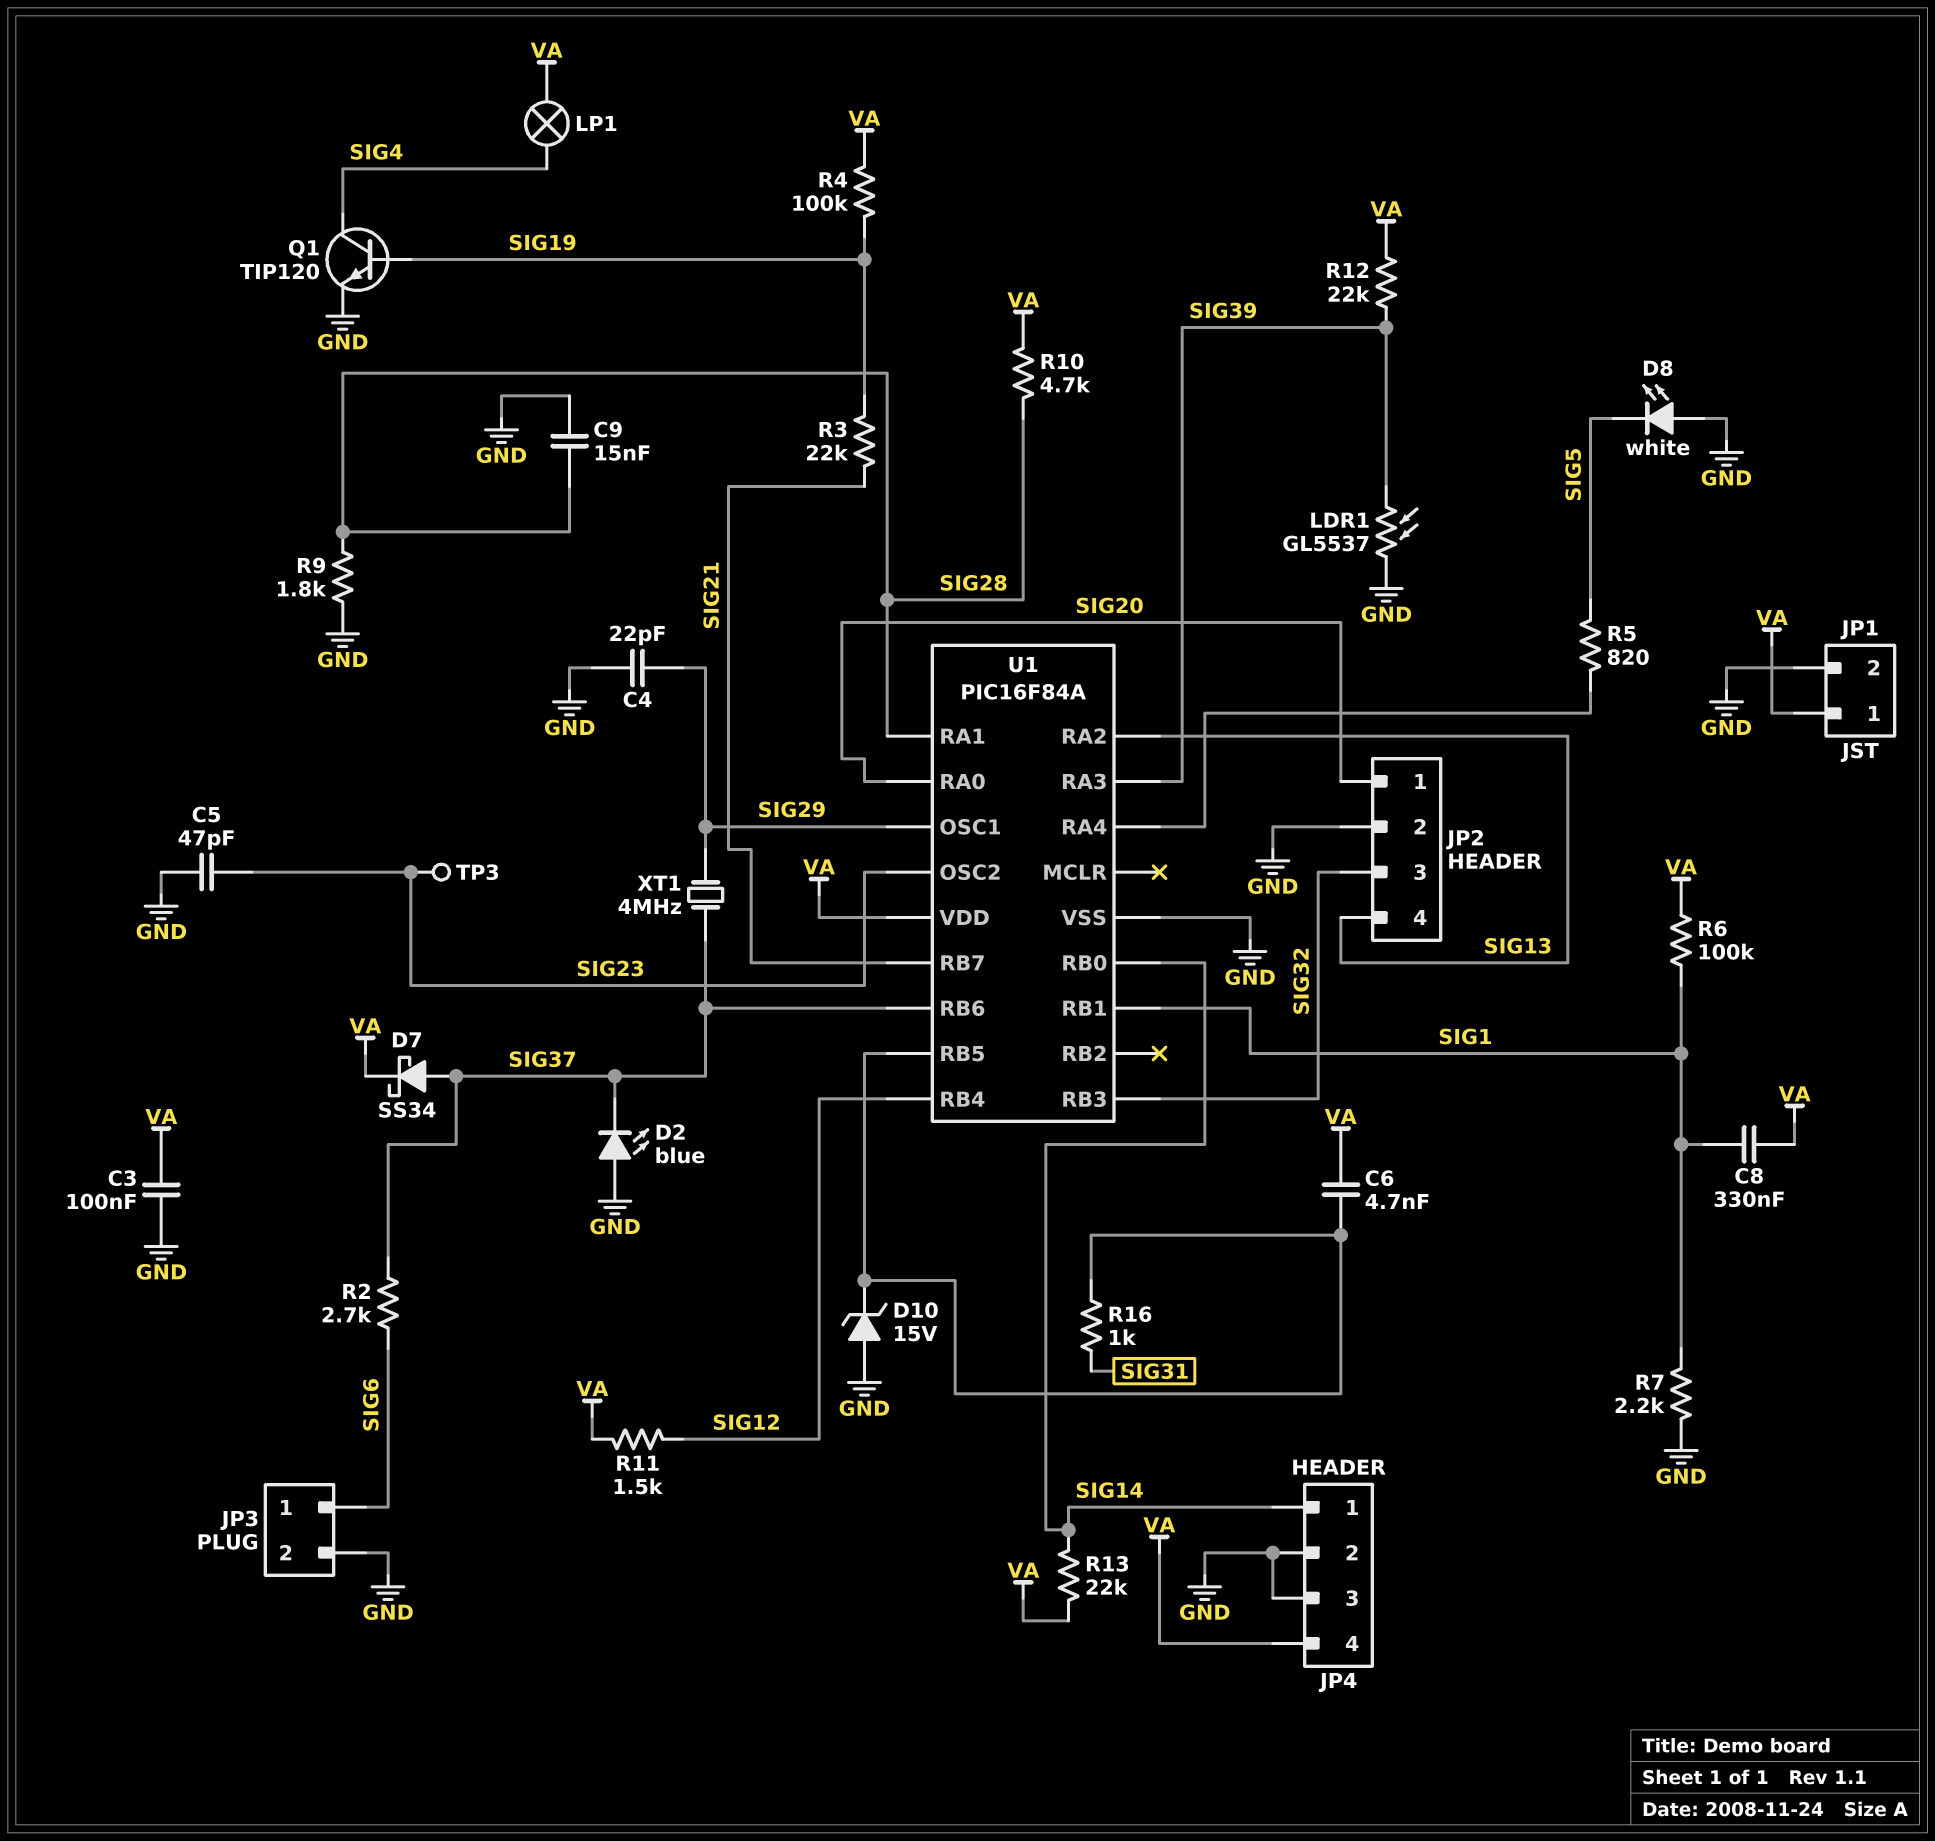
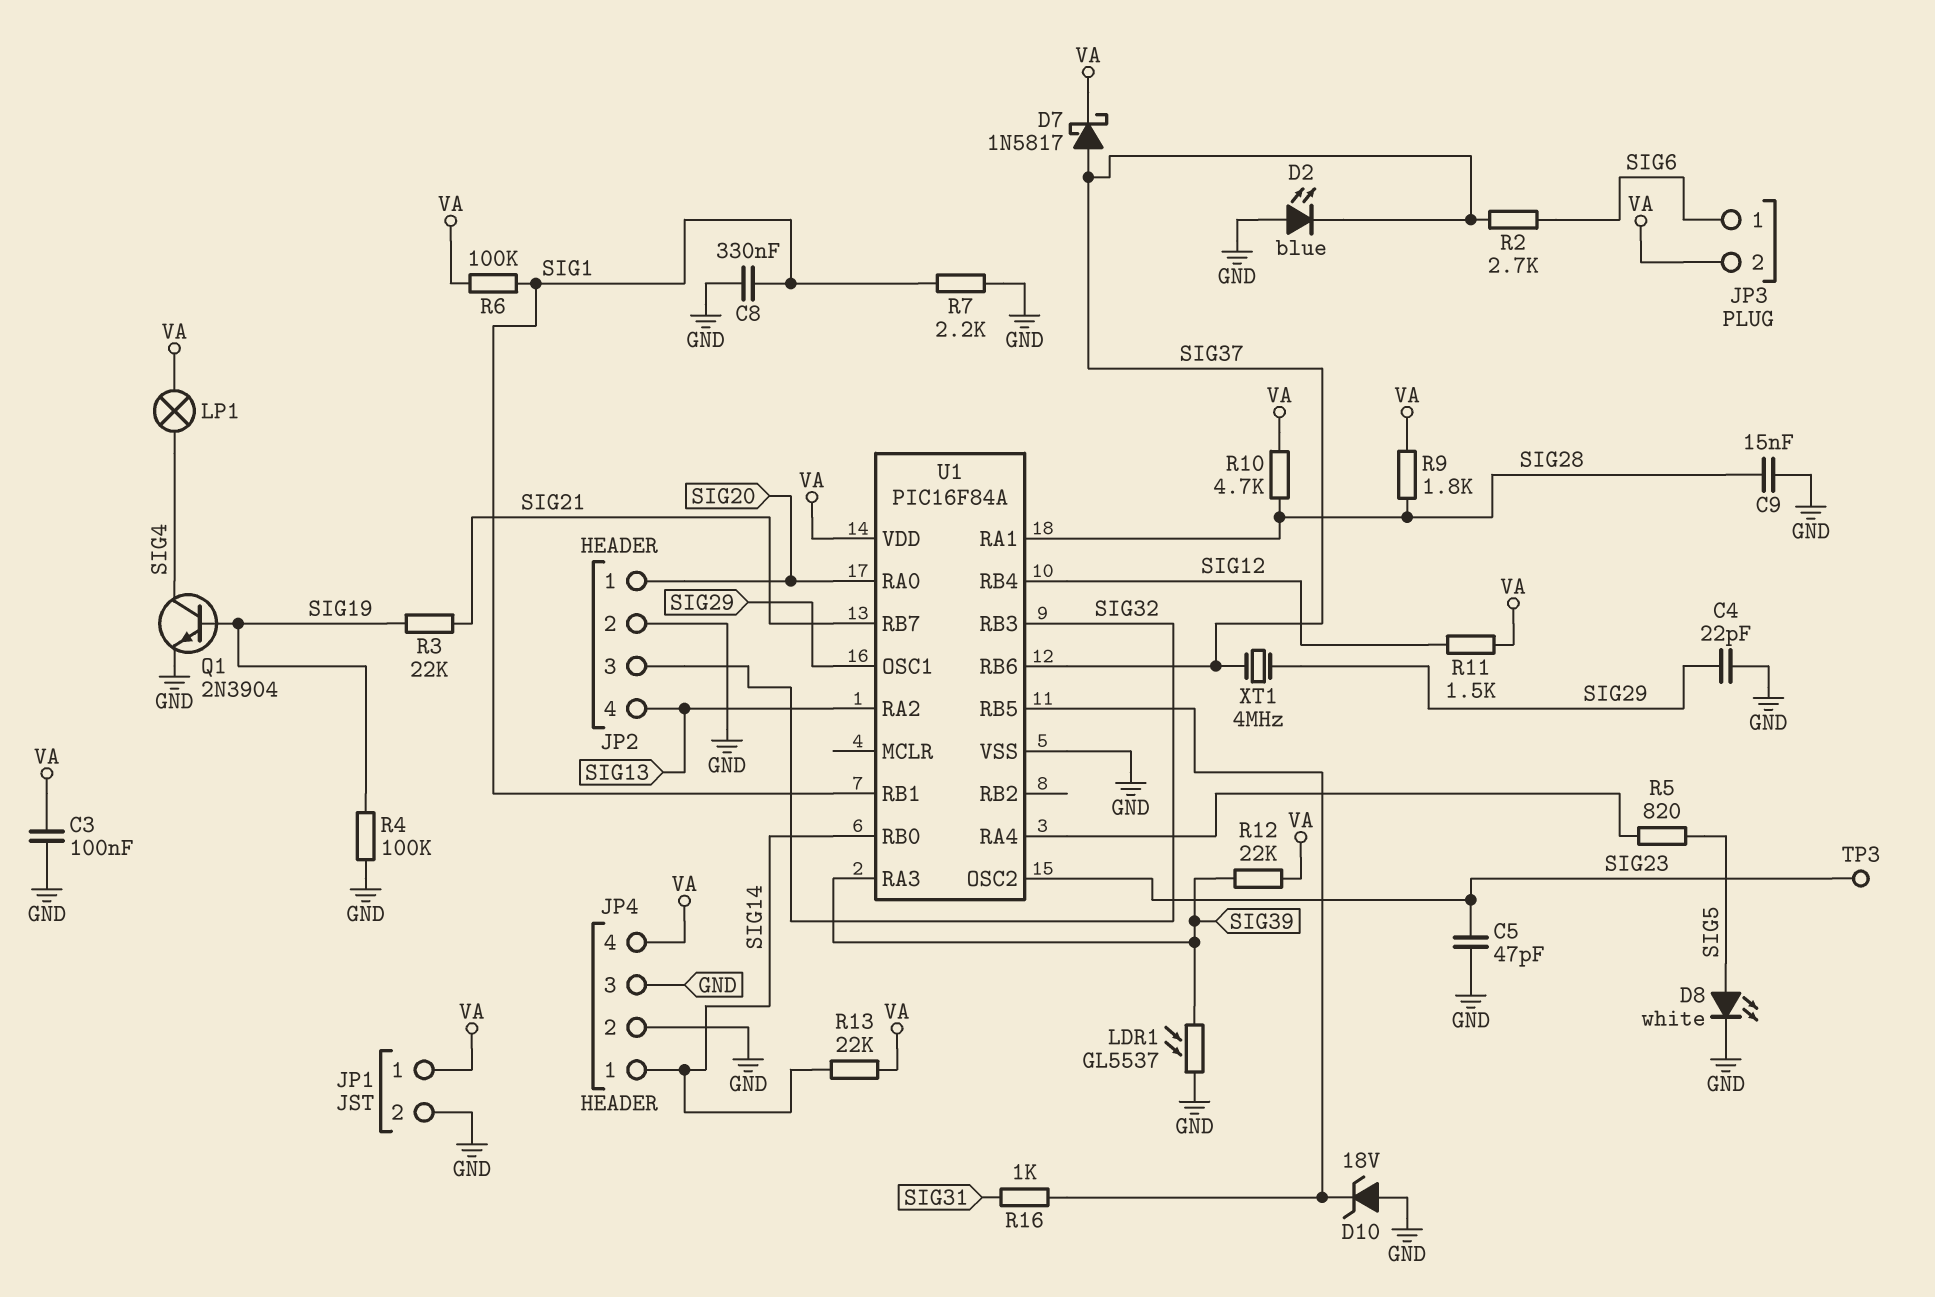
C6: 4.7nF (U1/RB5, VA) -> none
C8: 330nF (SIG1, VA) -> 330nF (GND, SIG1)
D7: schottky SS34 (A SIG37, K VA) -> schottky 1N5817 (A SIG37, K VA)
D8: LED white (A GND, K SIG5) -> LED white (A SIG5, K GND)
D10: zener 15V (A GND, K U1/RB5) -> zener 18V (A GND, K U1/RB5)
JP3 pin 2: GND -> VA
Q1: NPN TIP120 (B SIG19, C SIG4, E GND) -> NPN 2N3904 (B SIG19, C SIG4, E GND)
R4: 100k (SIG19, VA) -> 100k (GND, SIG19)
R9: 1.8k (GND, SIG28) -> 1.8k (SIG28, VA)

